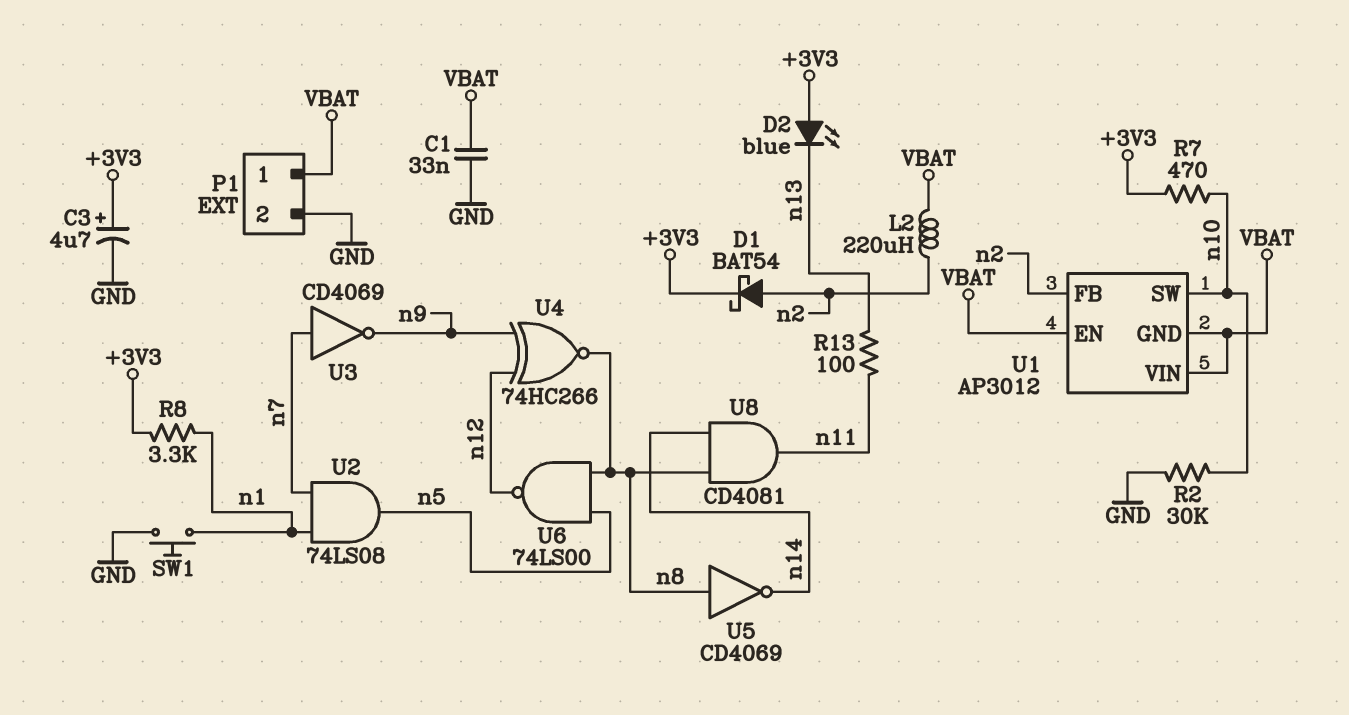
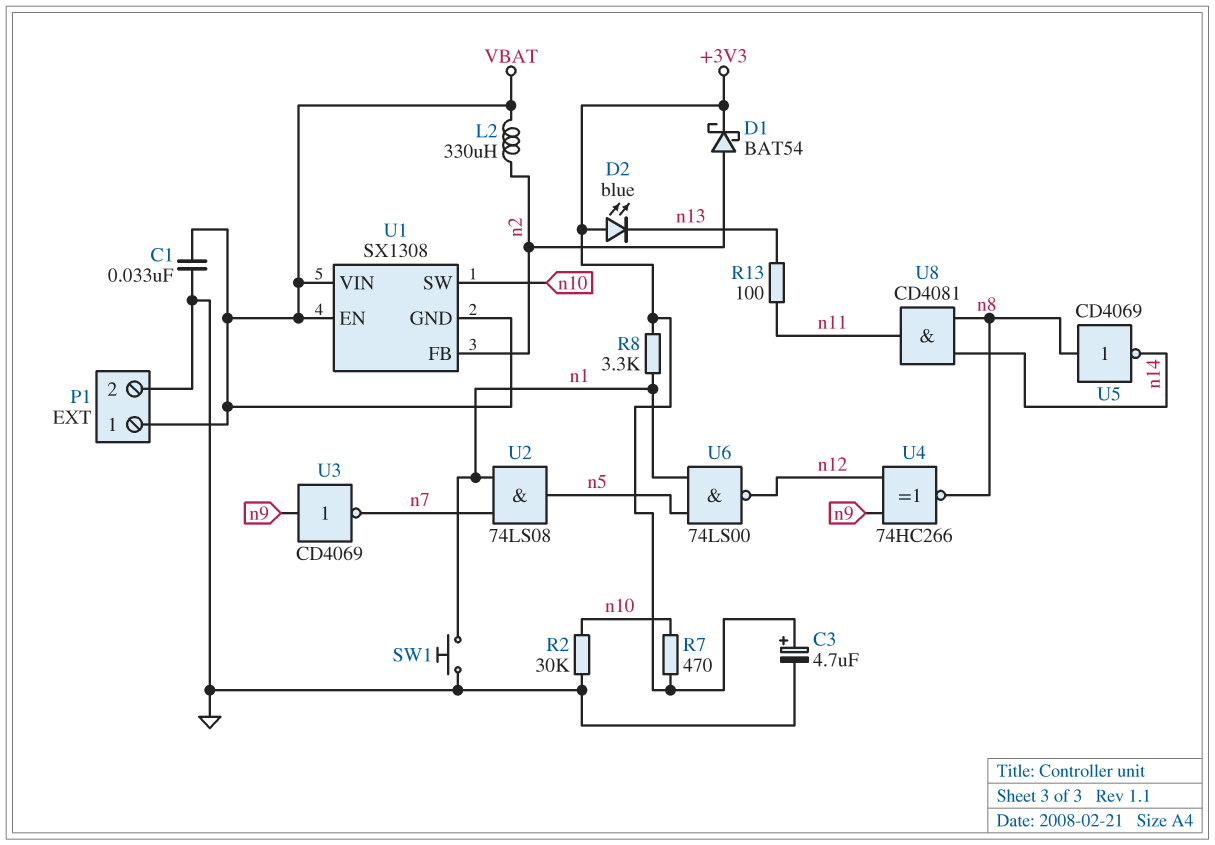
L2: 220uH (VBAT, n2) -> 330uH (VBAT, n2)
U1: AP3012 -> SX1308
U3: NOT CD4069 (in n7, out n9) -> NOT CD4069 (in n9, out n7)
U6: NAND 74LS00 (in n5, in n8, out n12) -> NAND 74LS00 (in n1, in n5, out n12)

